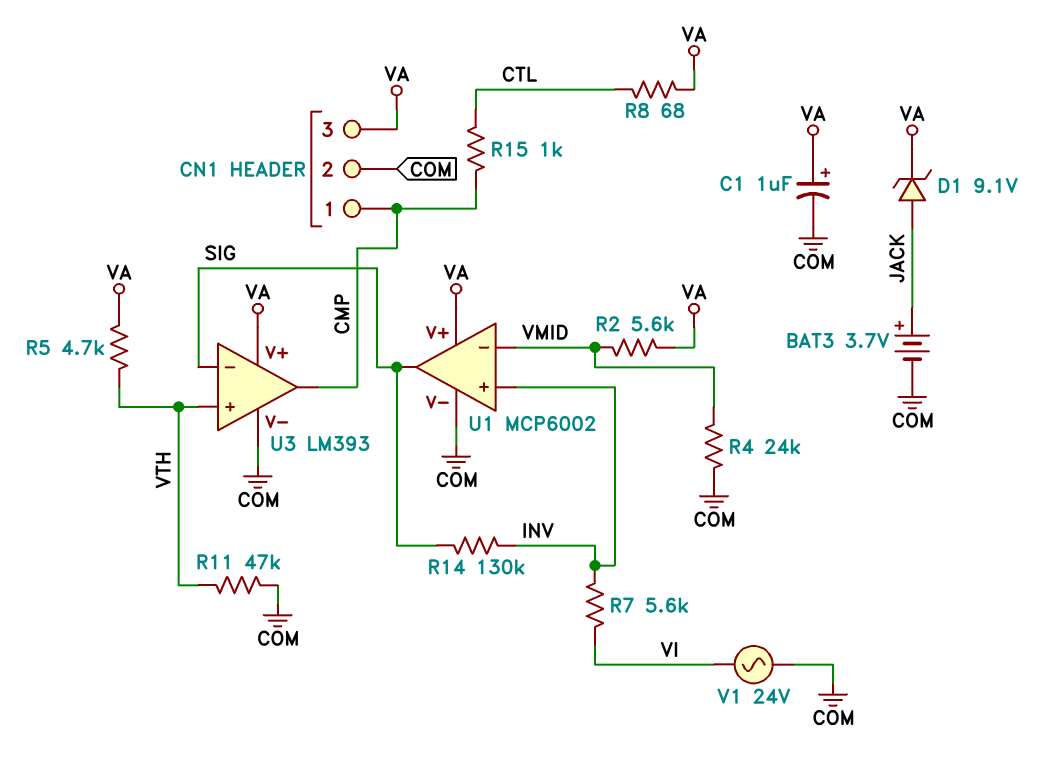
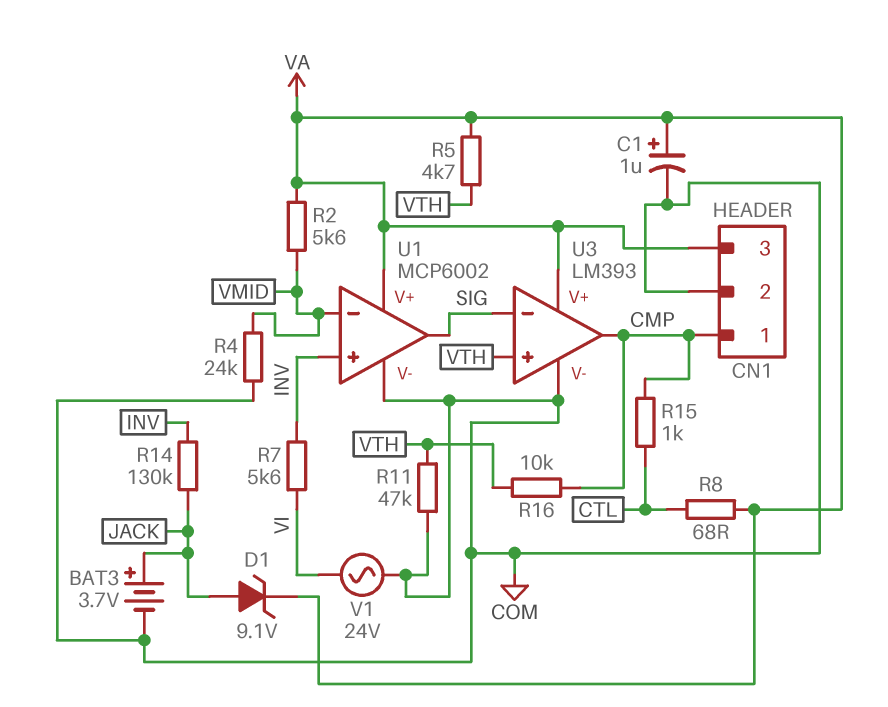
R14: 130k (INV, SIG) -> 130k (INV, JACK)
R16: none -> 10k (CMP, VTH)

